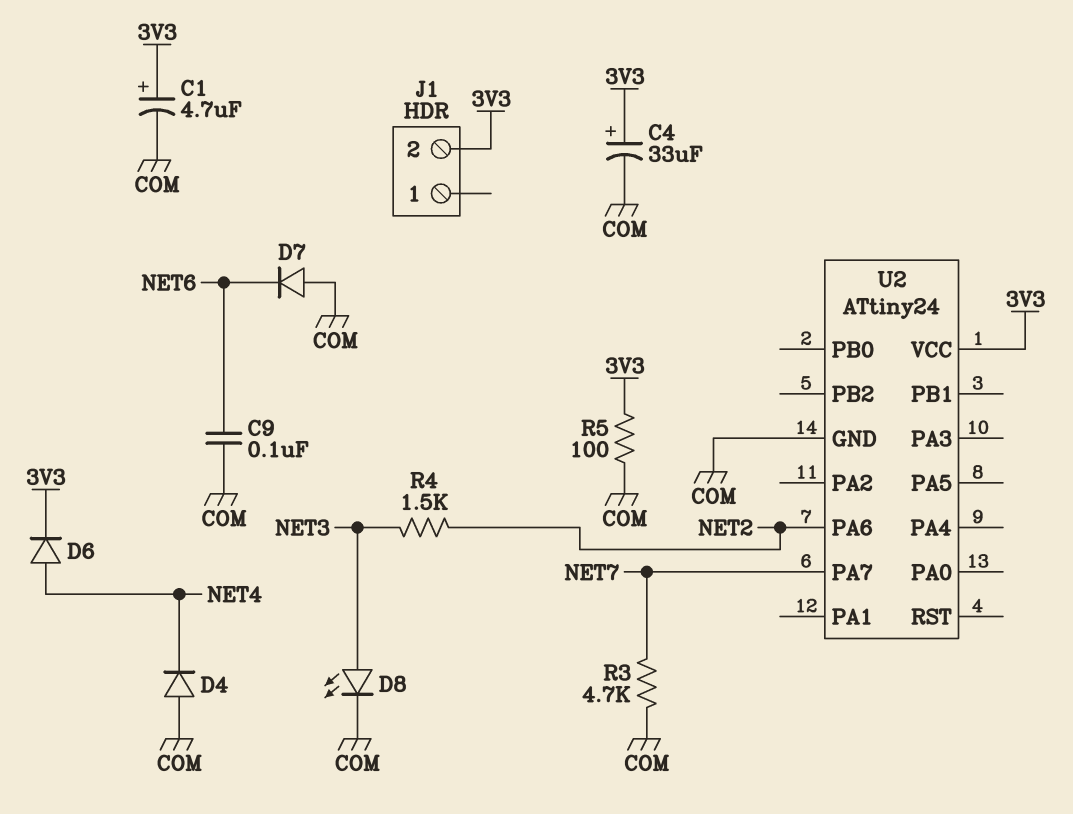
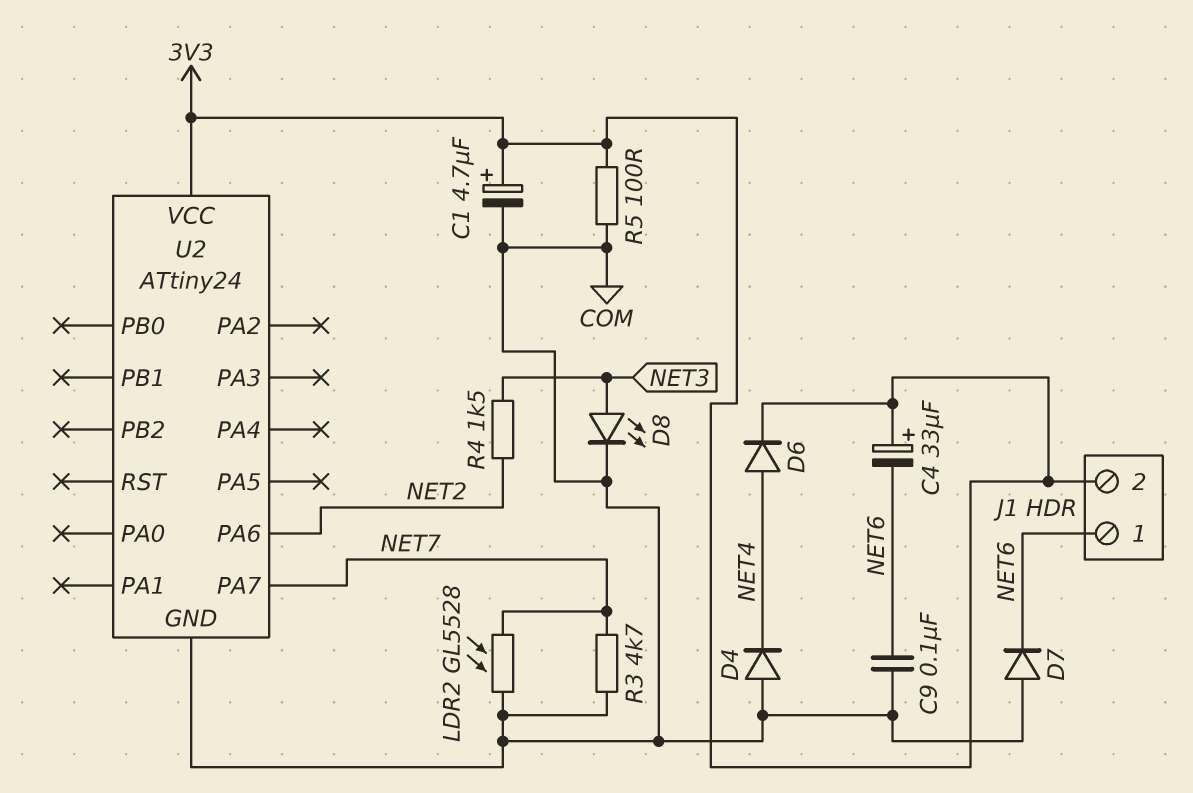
C4: 33uF (plus 3V3, minus COM) -> 33uF (plus 3V3, minus NET6)
J1 pin 1: none -> NET6
LDR2: none -> GL5528 (COM, NET7)

